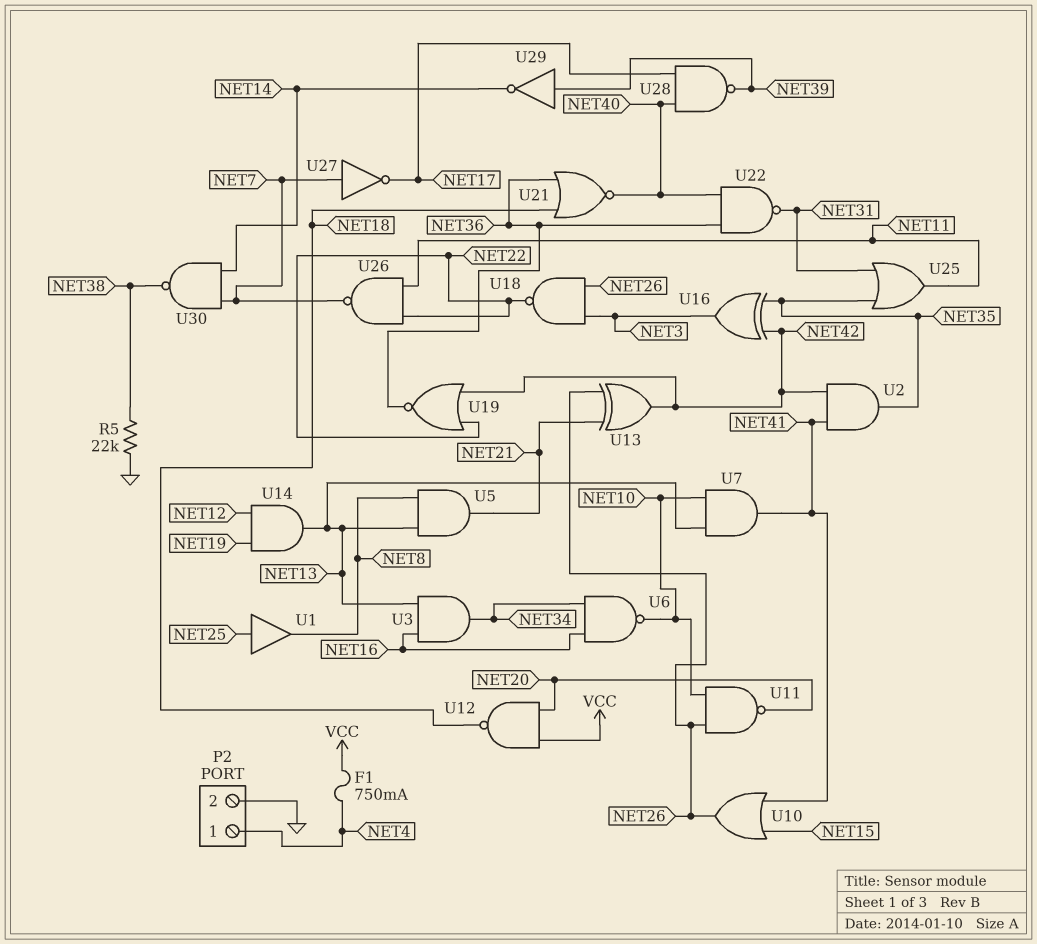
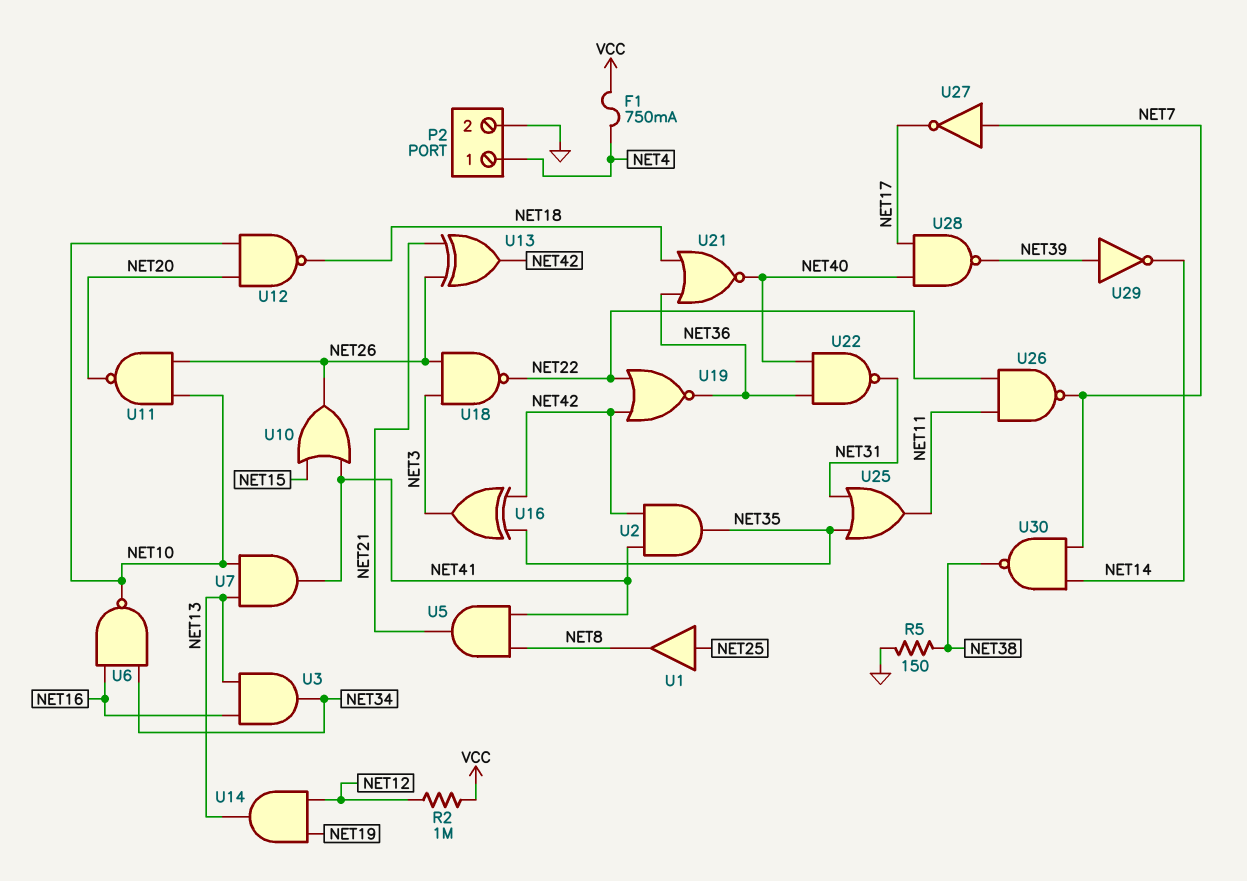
R2: none -> 1M (NET12, VCC)
R5: 22k (GND, NET38) -> 150 (GND, NET38)
U5: AND (in NET8, in NET13, out NET21) -> AND (in NET8, in NET41, out NET21)
U12: NAND (in NET20, in VCC, out NET18) -> NAND (in NET10, in NET20, out NET18)

